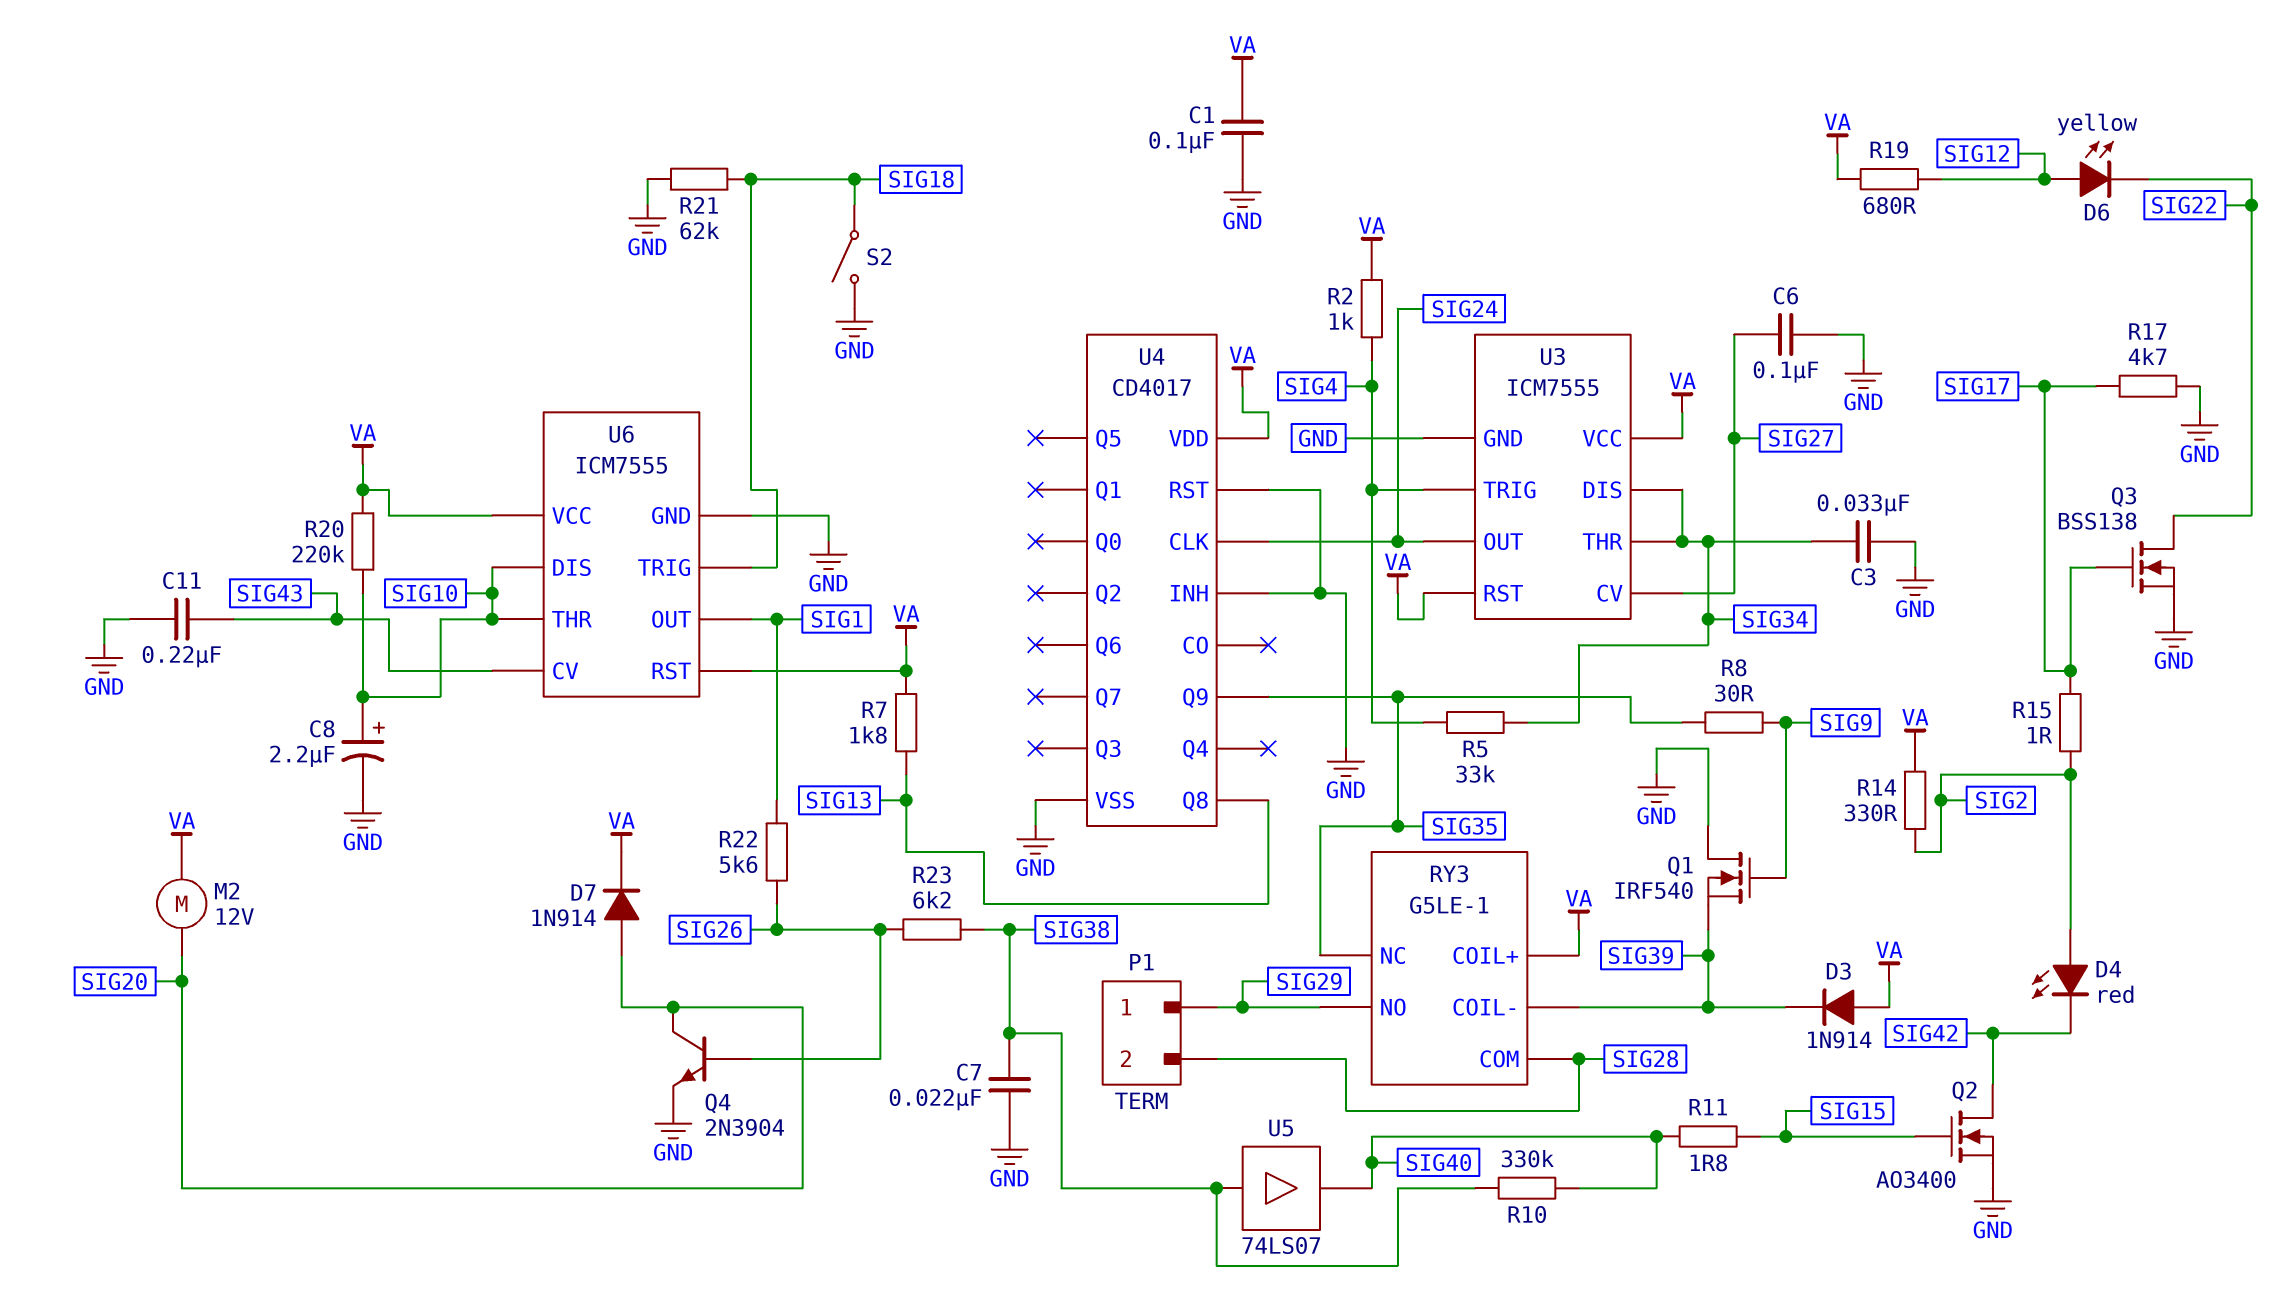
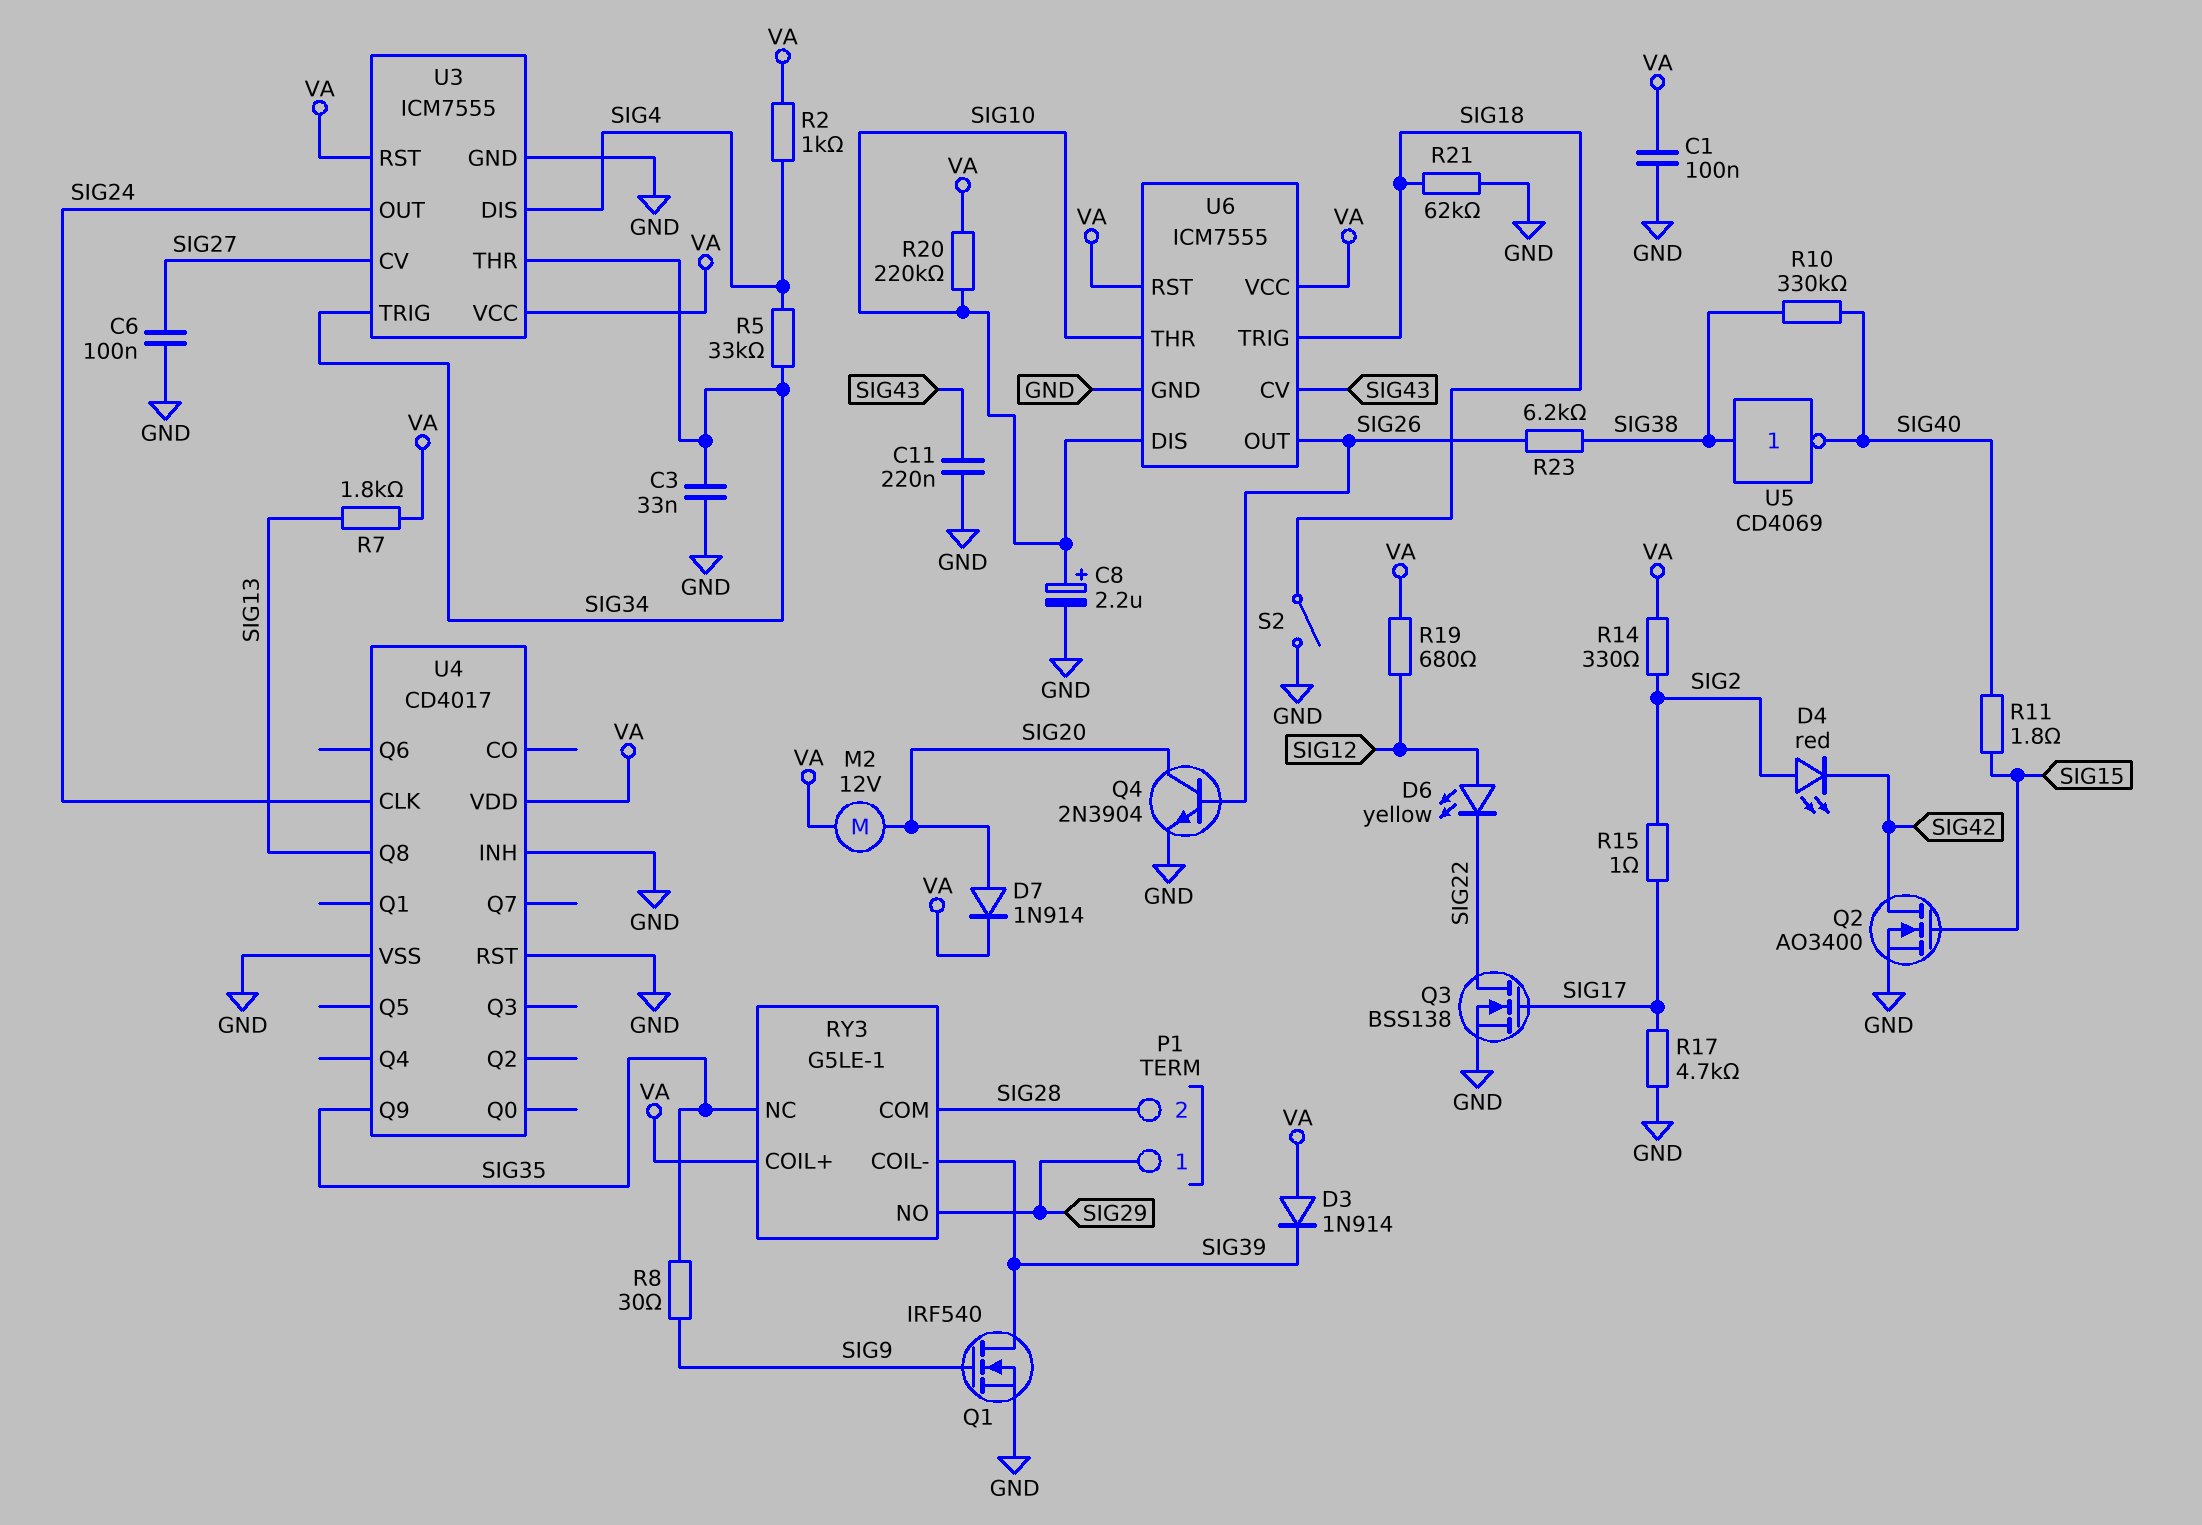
C7: 22nF (GND, SIG38) -> none
Q1: NMOS IRF540 (G SIG9, D GND, S SIG39) -> NMOS IRF540 (G SIG9, D SIG39, S GND)
R22: 5.6k (SIG1, SIG26) -> none
U3 pin DIS: SIG34 -> SIG4
U3 pin TRIG: SIG4 -> SIG34
U5: buffer 74LS07 (in SIG38, out SIG40) -> NOT CD4069 (in SIG38, out SIG40)
U6 pin OUT: SIG1 -> SIG26

